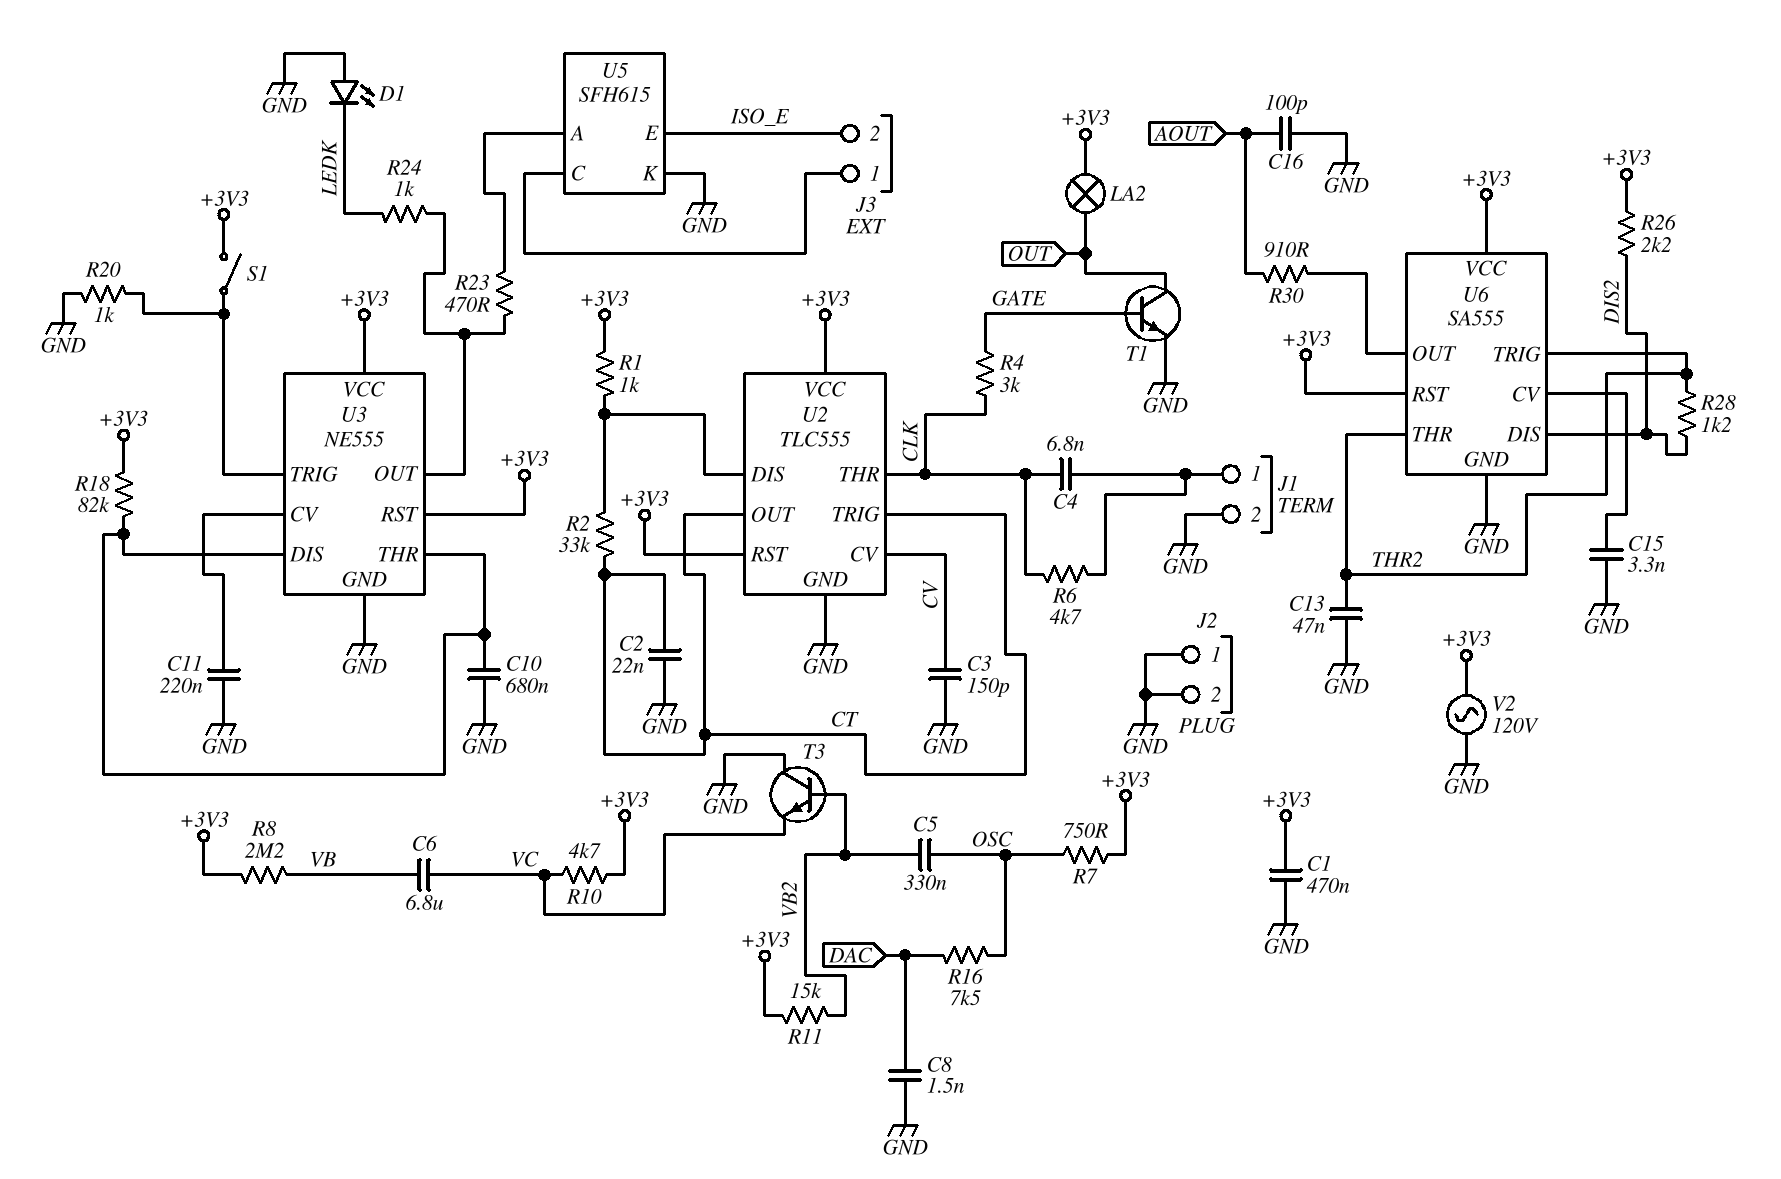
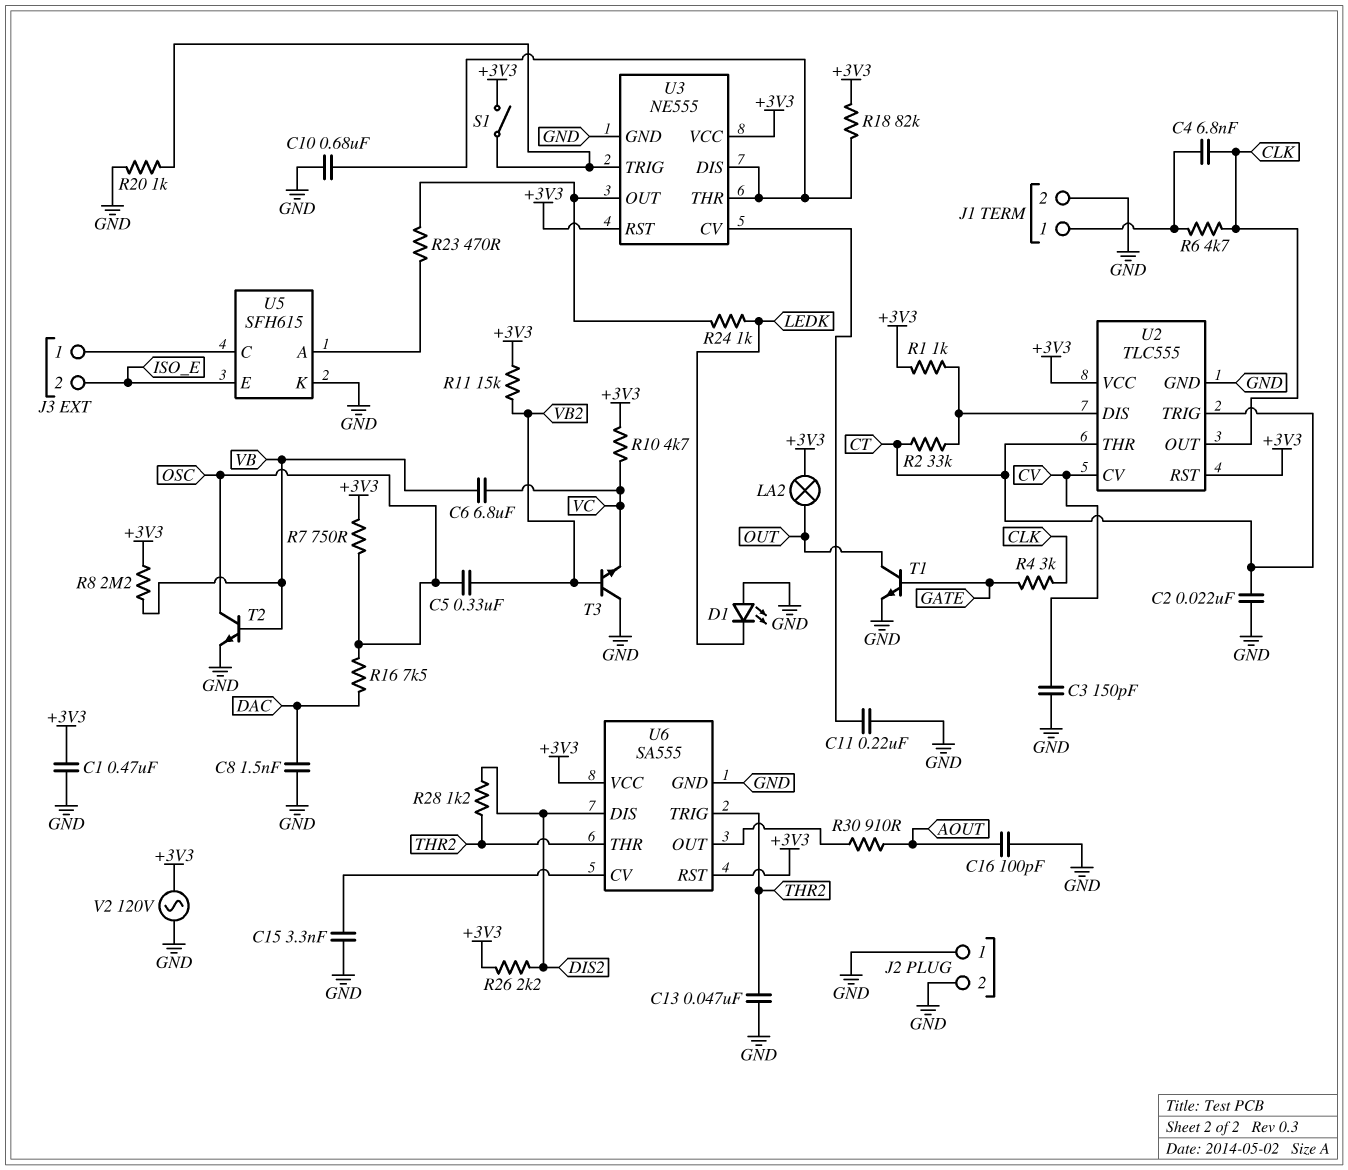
T2: none -> NPN (B VB, C OSC, E GND)
U2 pin OUT: CT -> CLK
U2 pin THR: CLK -> CT

